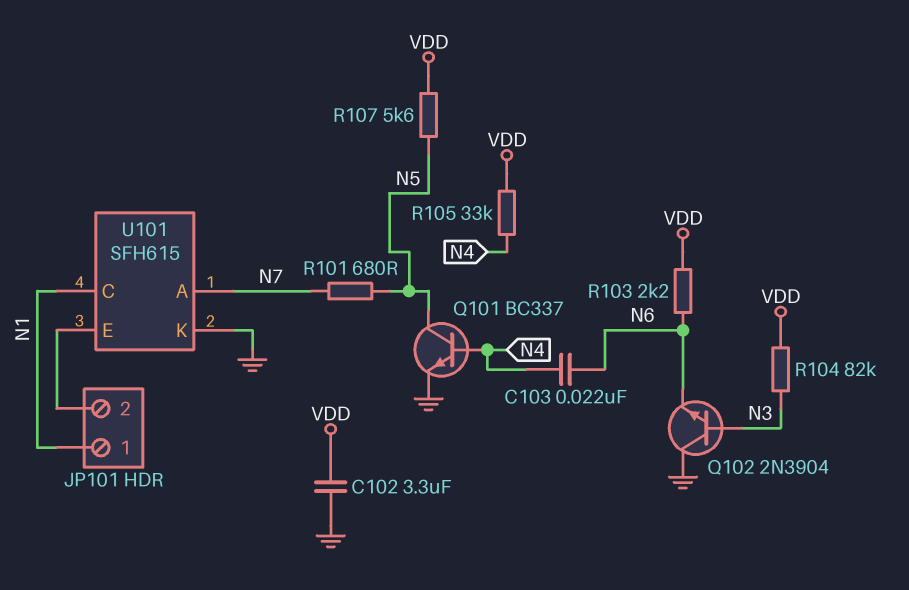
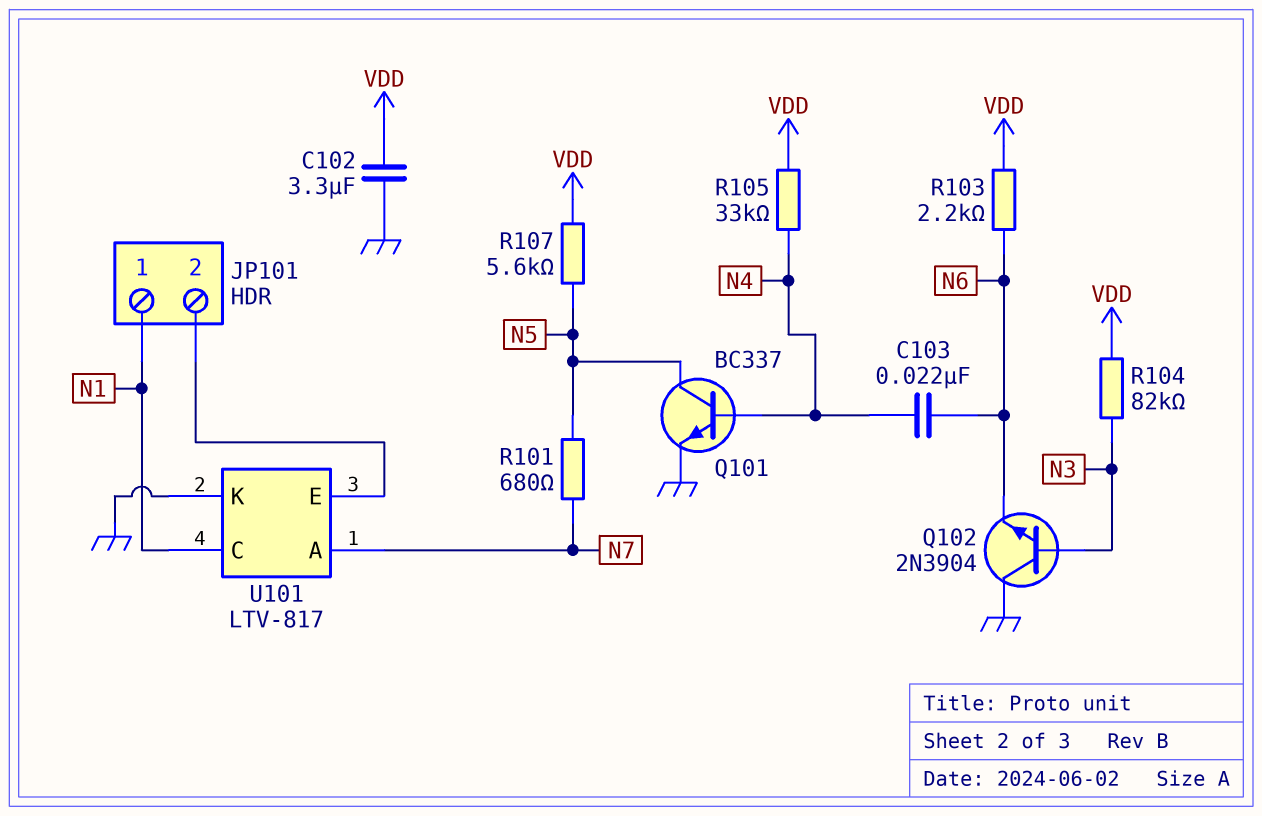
U101: SFH615 -> LTV-817

